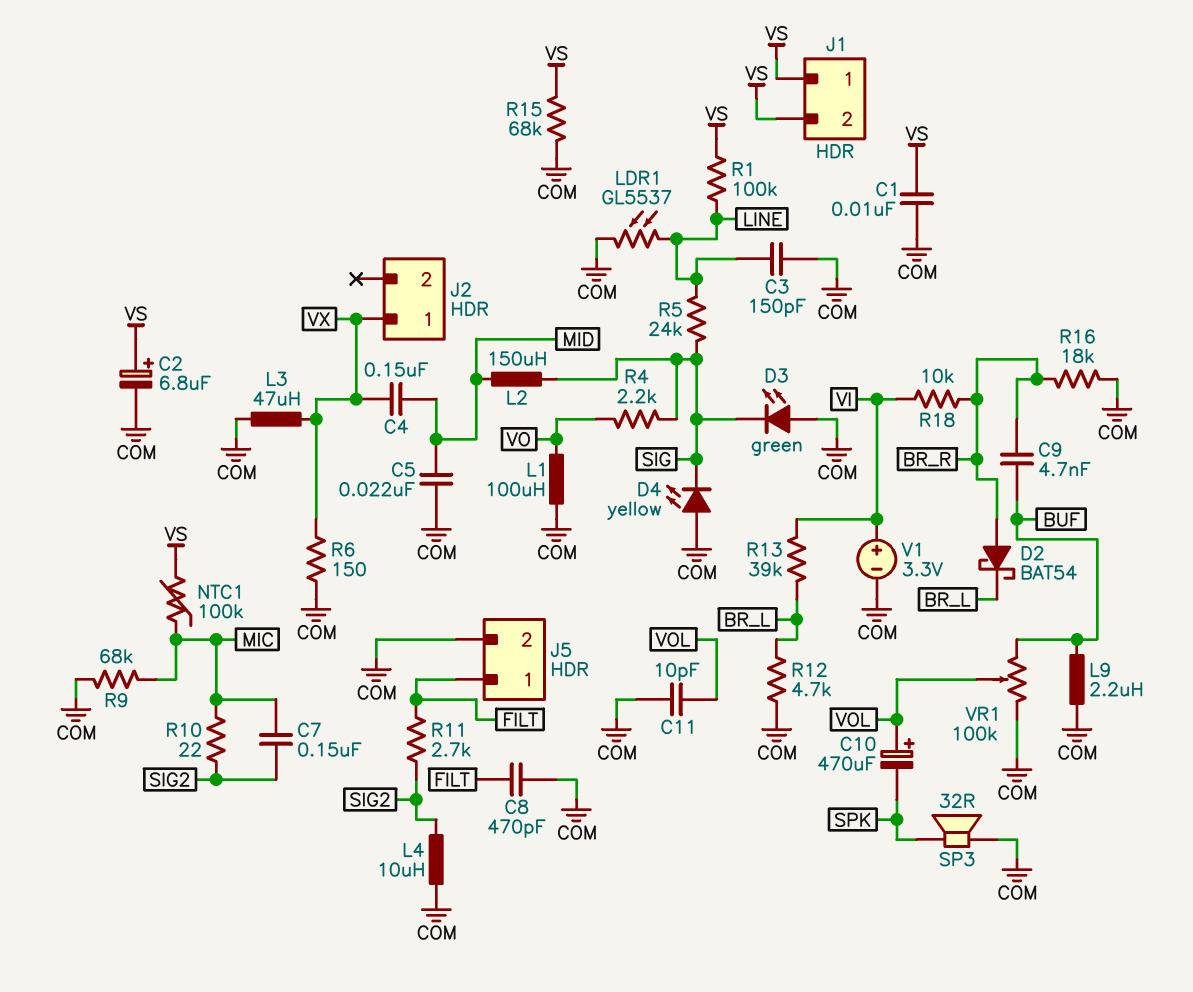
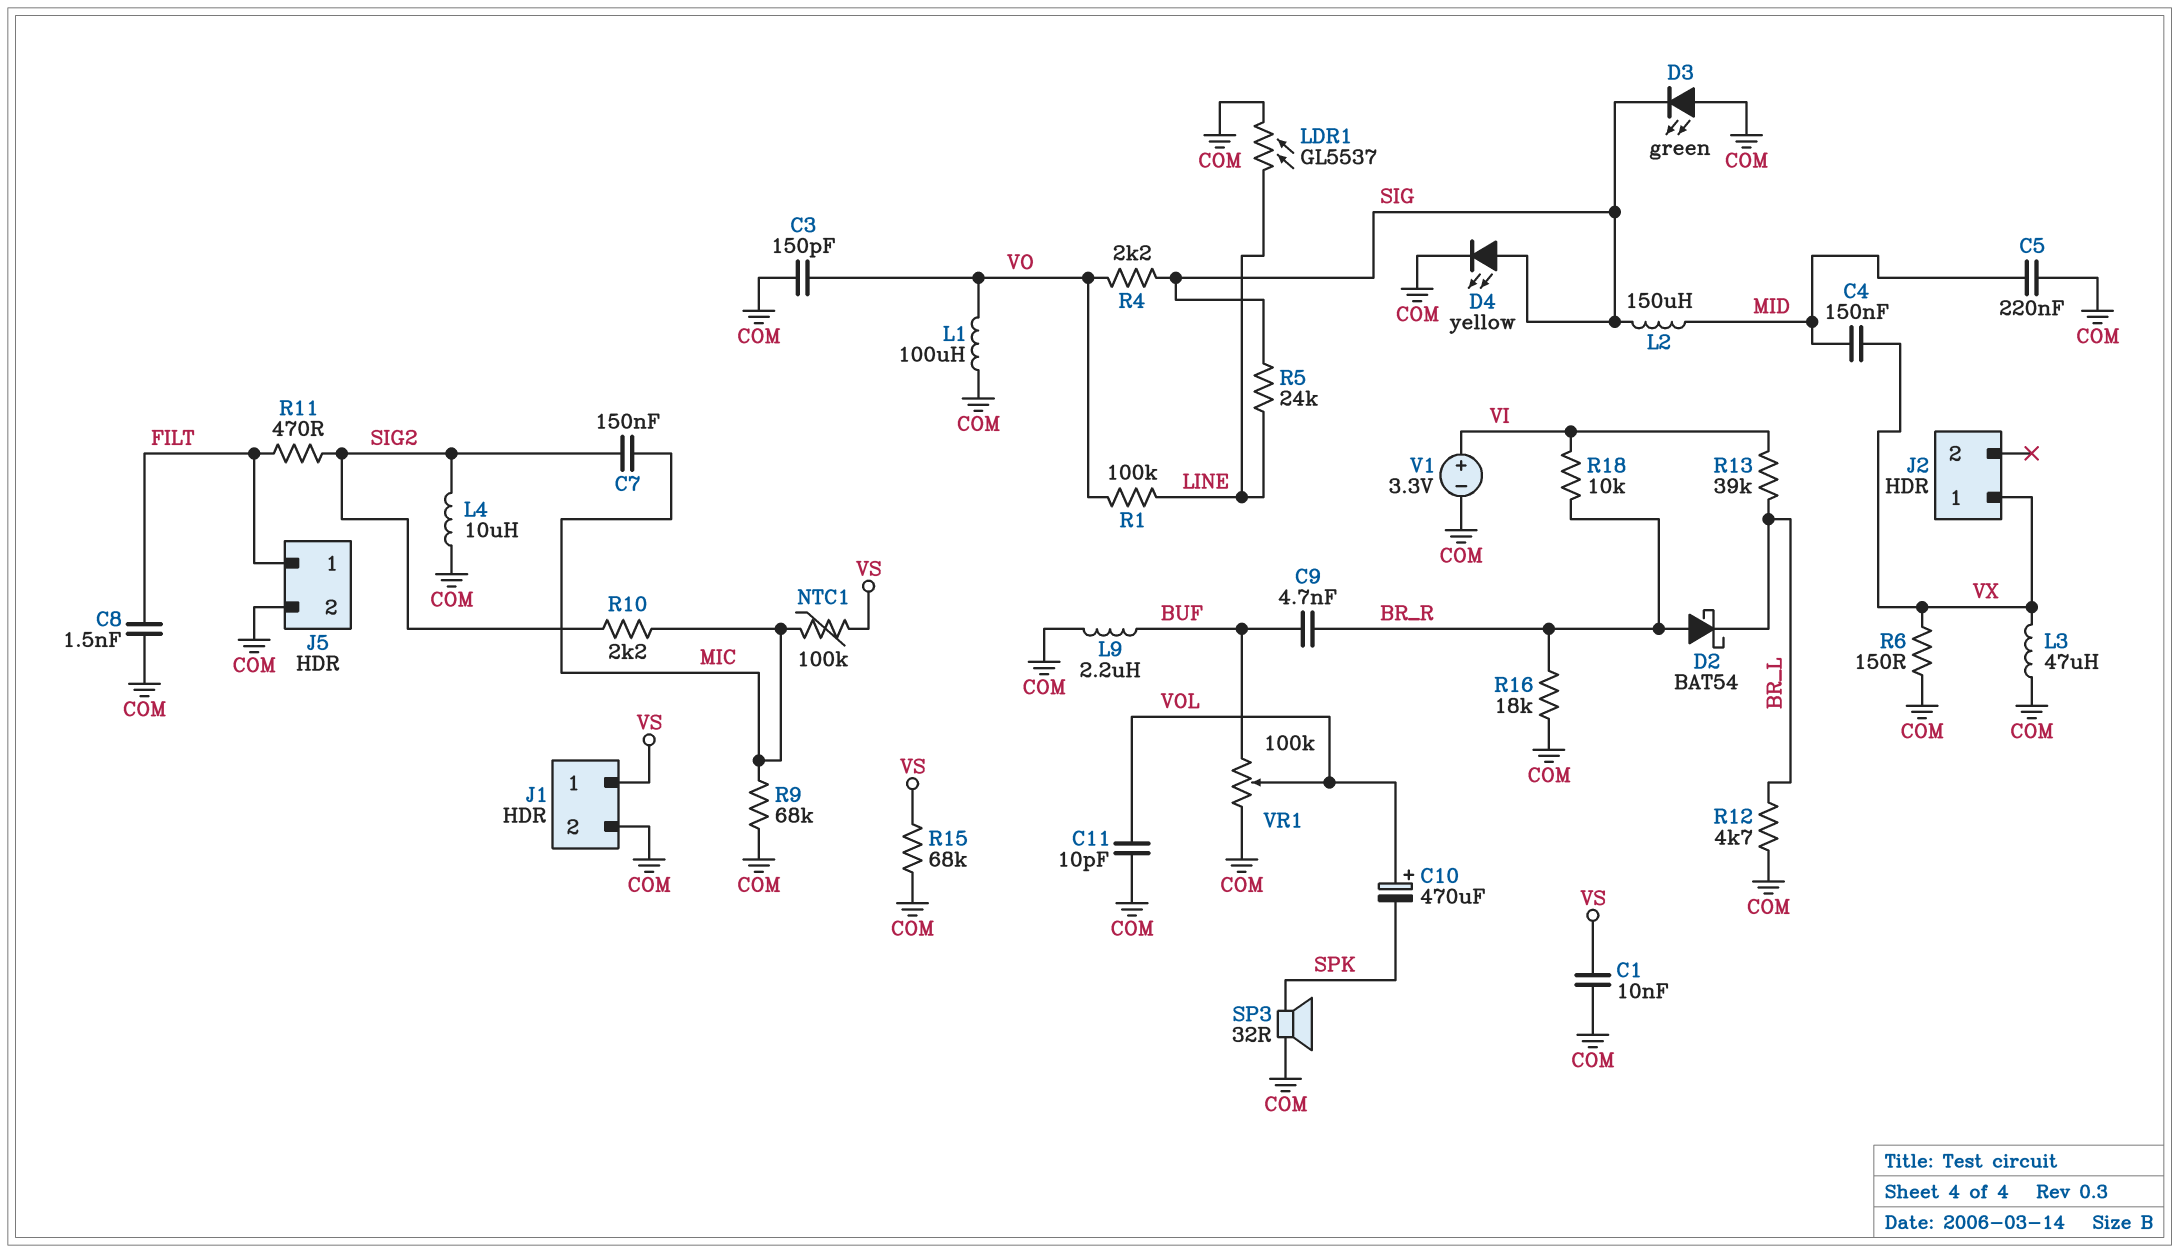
C2: 6.8uF (plus VS, minus COM) -> none
C3: 150pF (COM, LINE) -> 150pF (COM, VO)
C5: 22nF (COM, MID) -> 220nF (COM, MID)
C8: 470pF (COM, FILT) -> 1.5nF (COM, FILT)
D4: LED yellow (A COM, K SIG) -> LED yellow (A SIG, K COM)
J1 pin 2: VS -> COM
R1: 100k (LINE, VS) -> 100k (LINE, VO)
R10: 22 (MIC, SIG2) -> 2.2k (MIC, SIG2)
R11: 2.7k (FILT, SIG2) -> 470 (FILT, SIG2)

